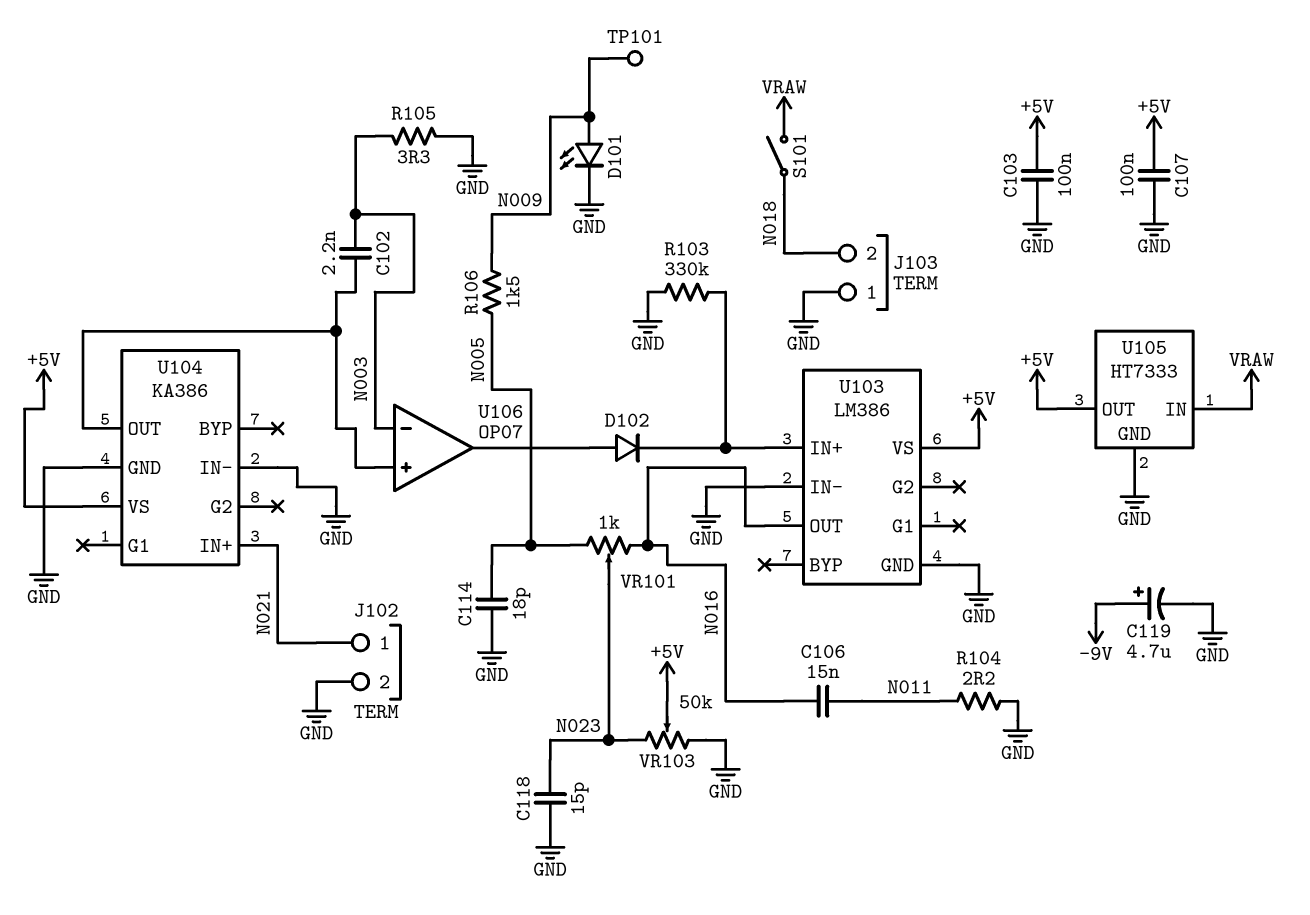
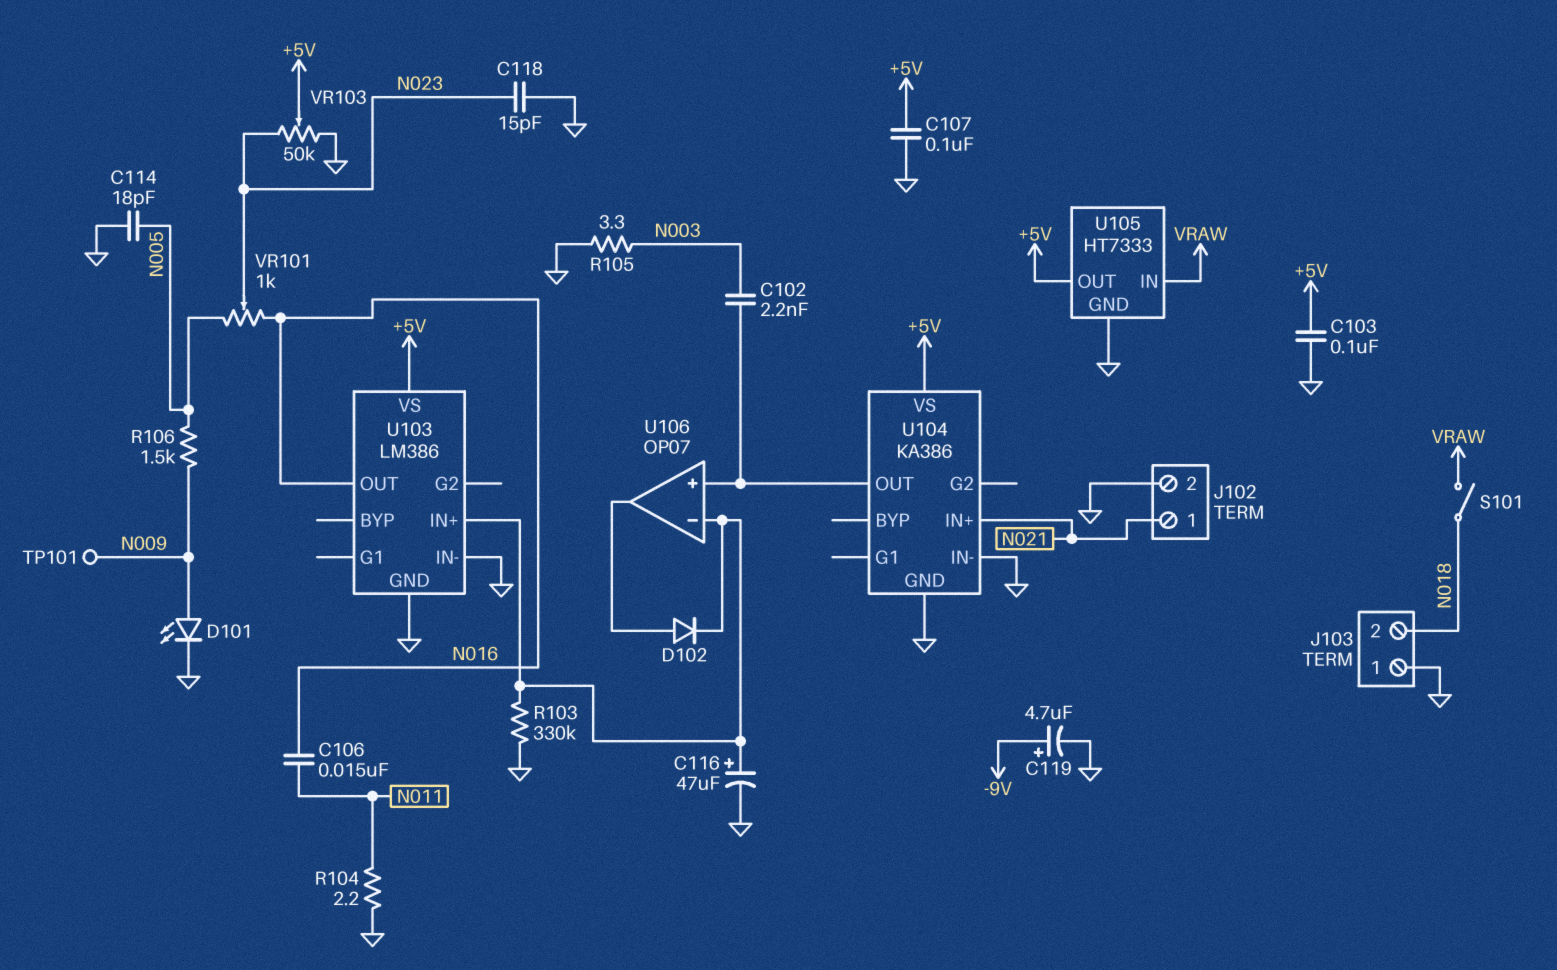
C116: none -> 47uF (plus U103/IN+, minus GND)
U106 pin in-: N003 -> U103/IN+

